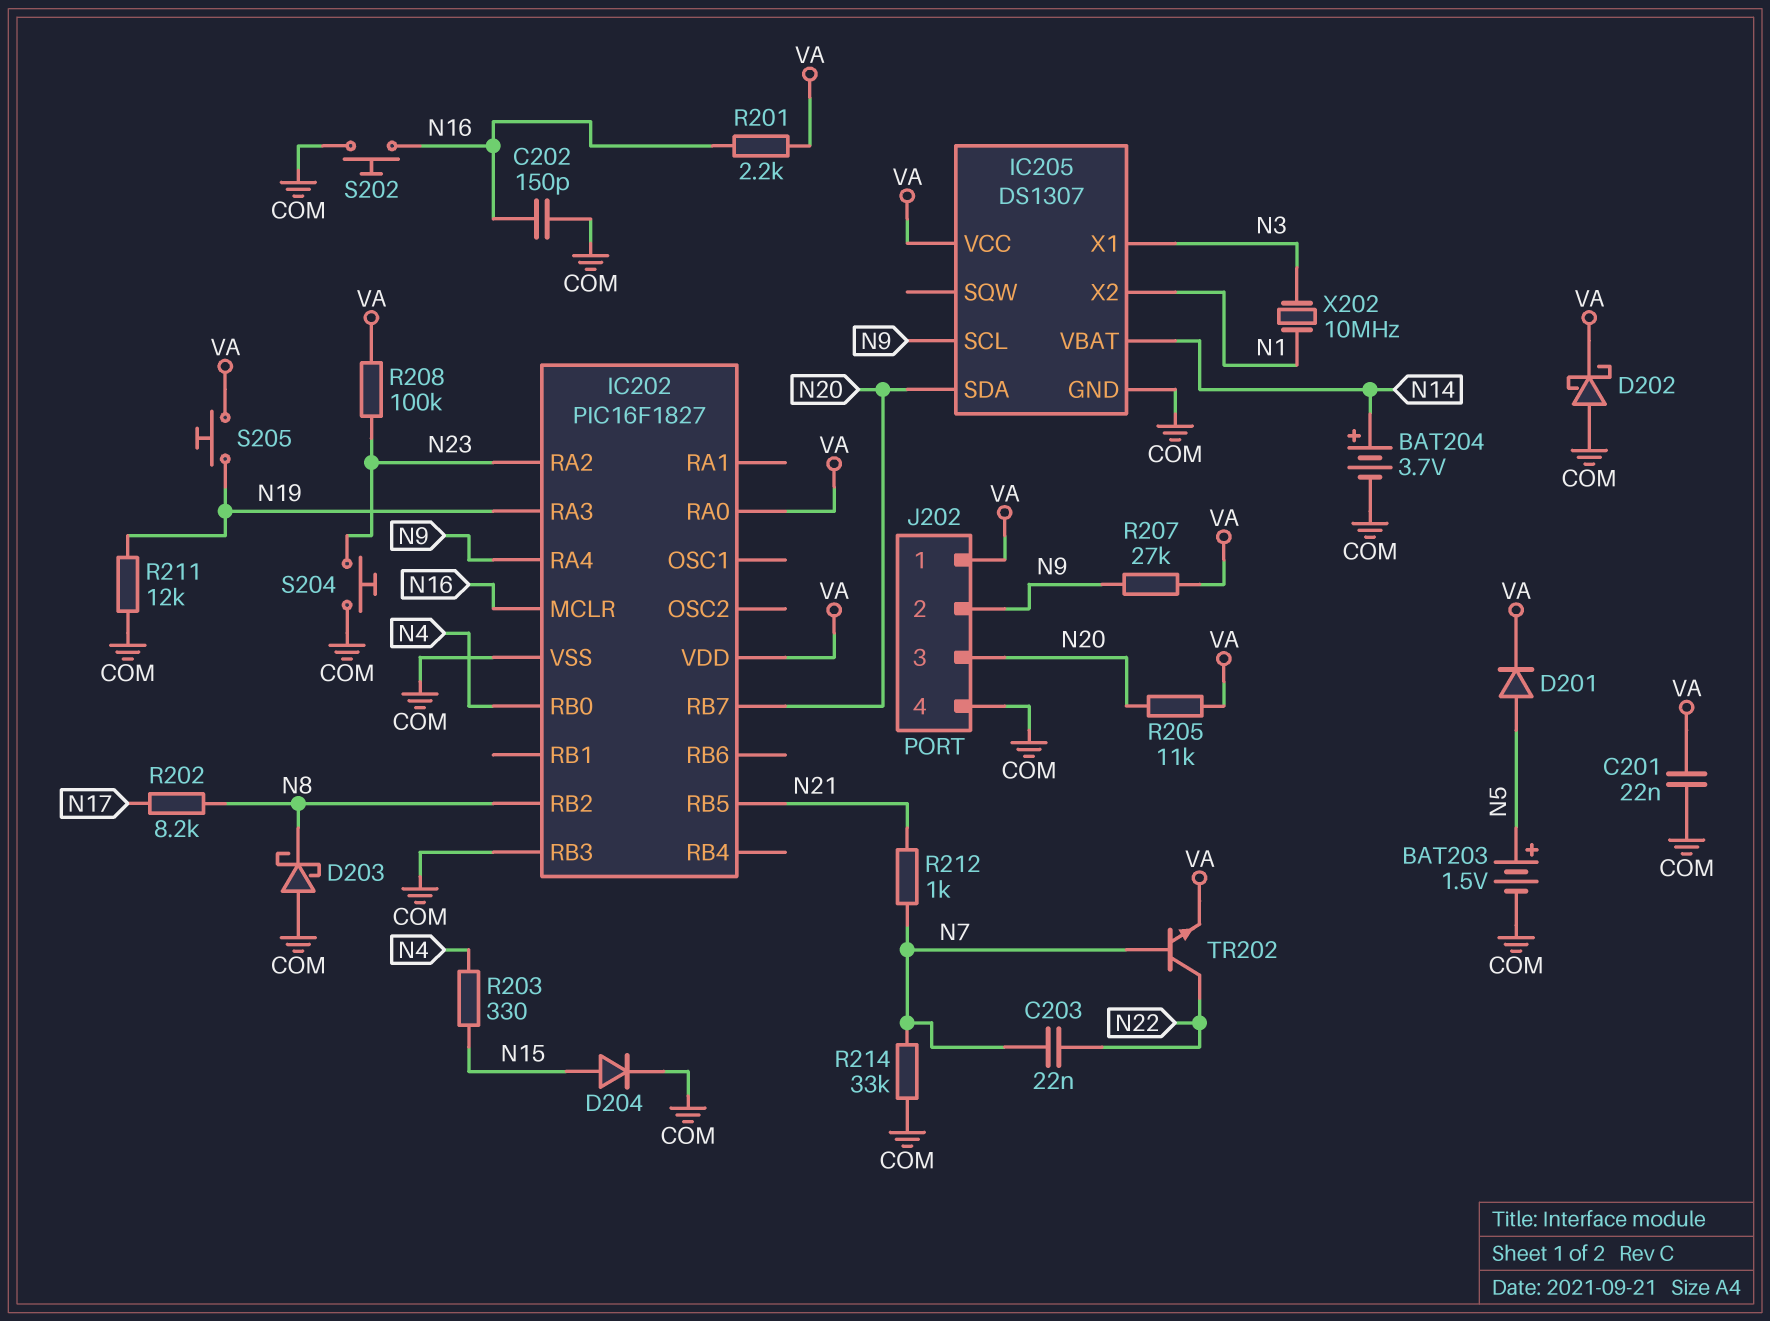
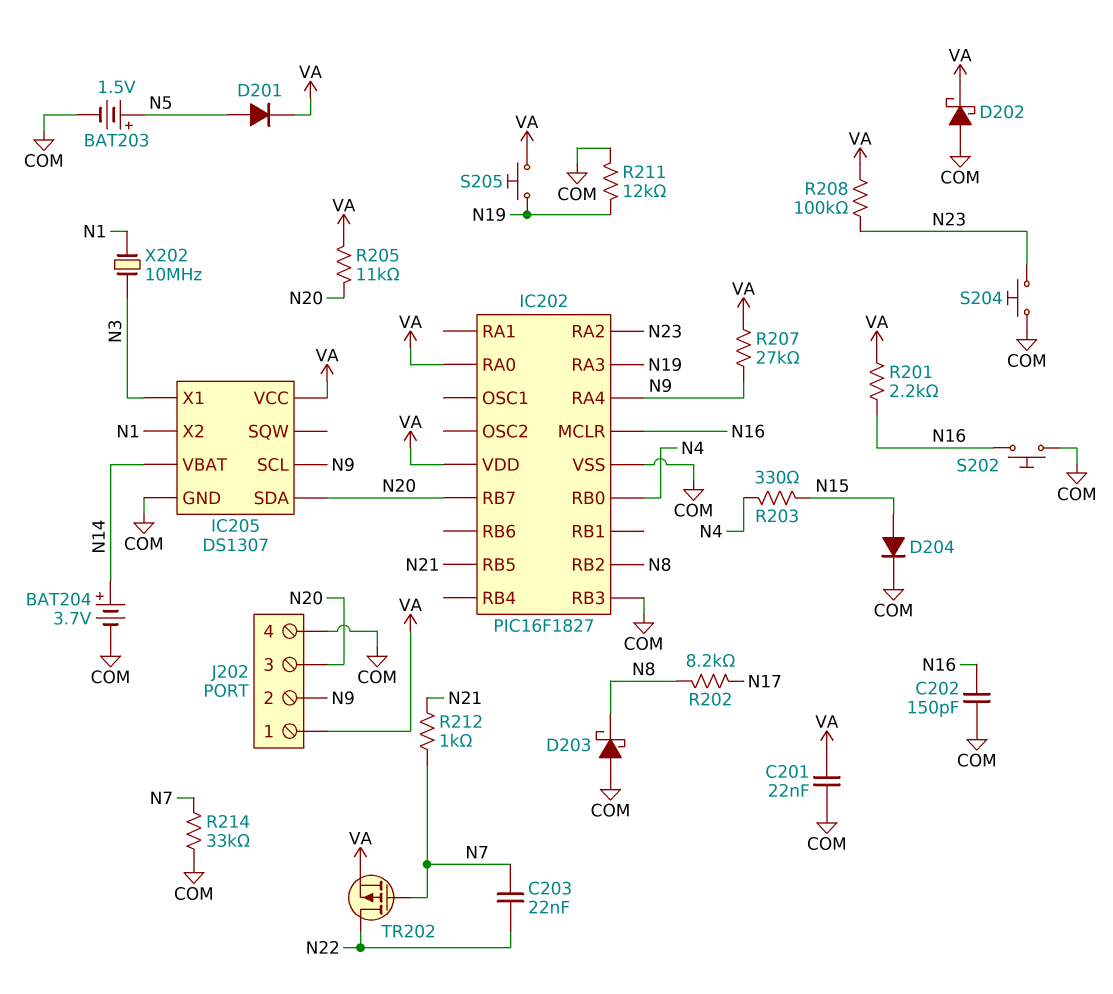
TR202: NPN (B N7, C N22, E VA) -> PMOS (G N7, D N22, S VA)

